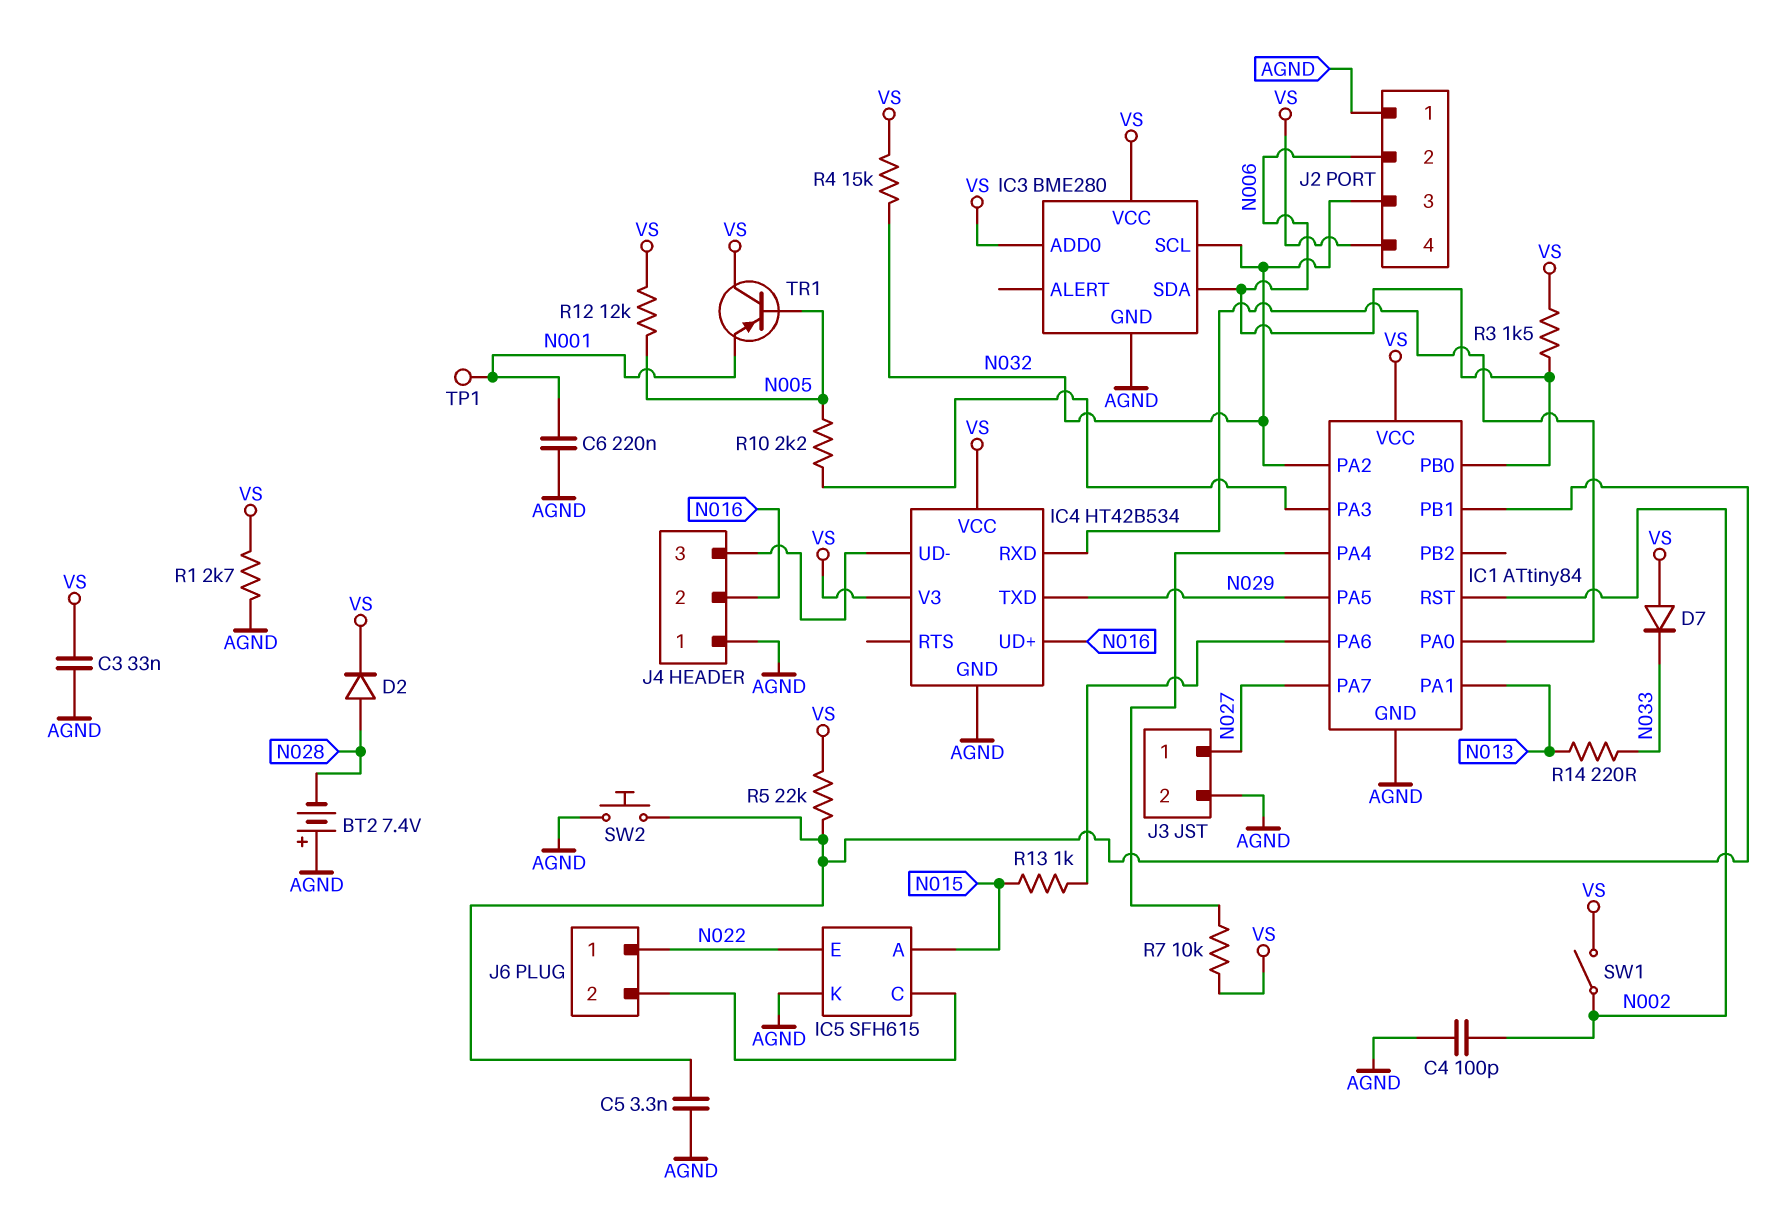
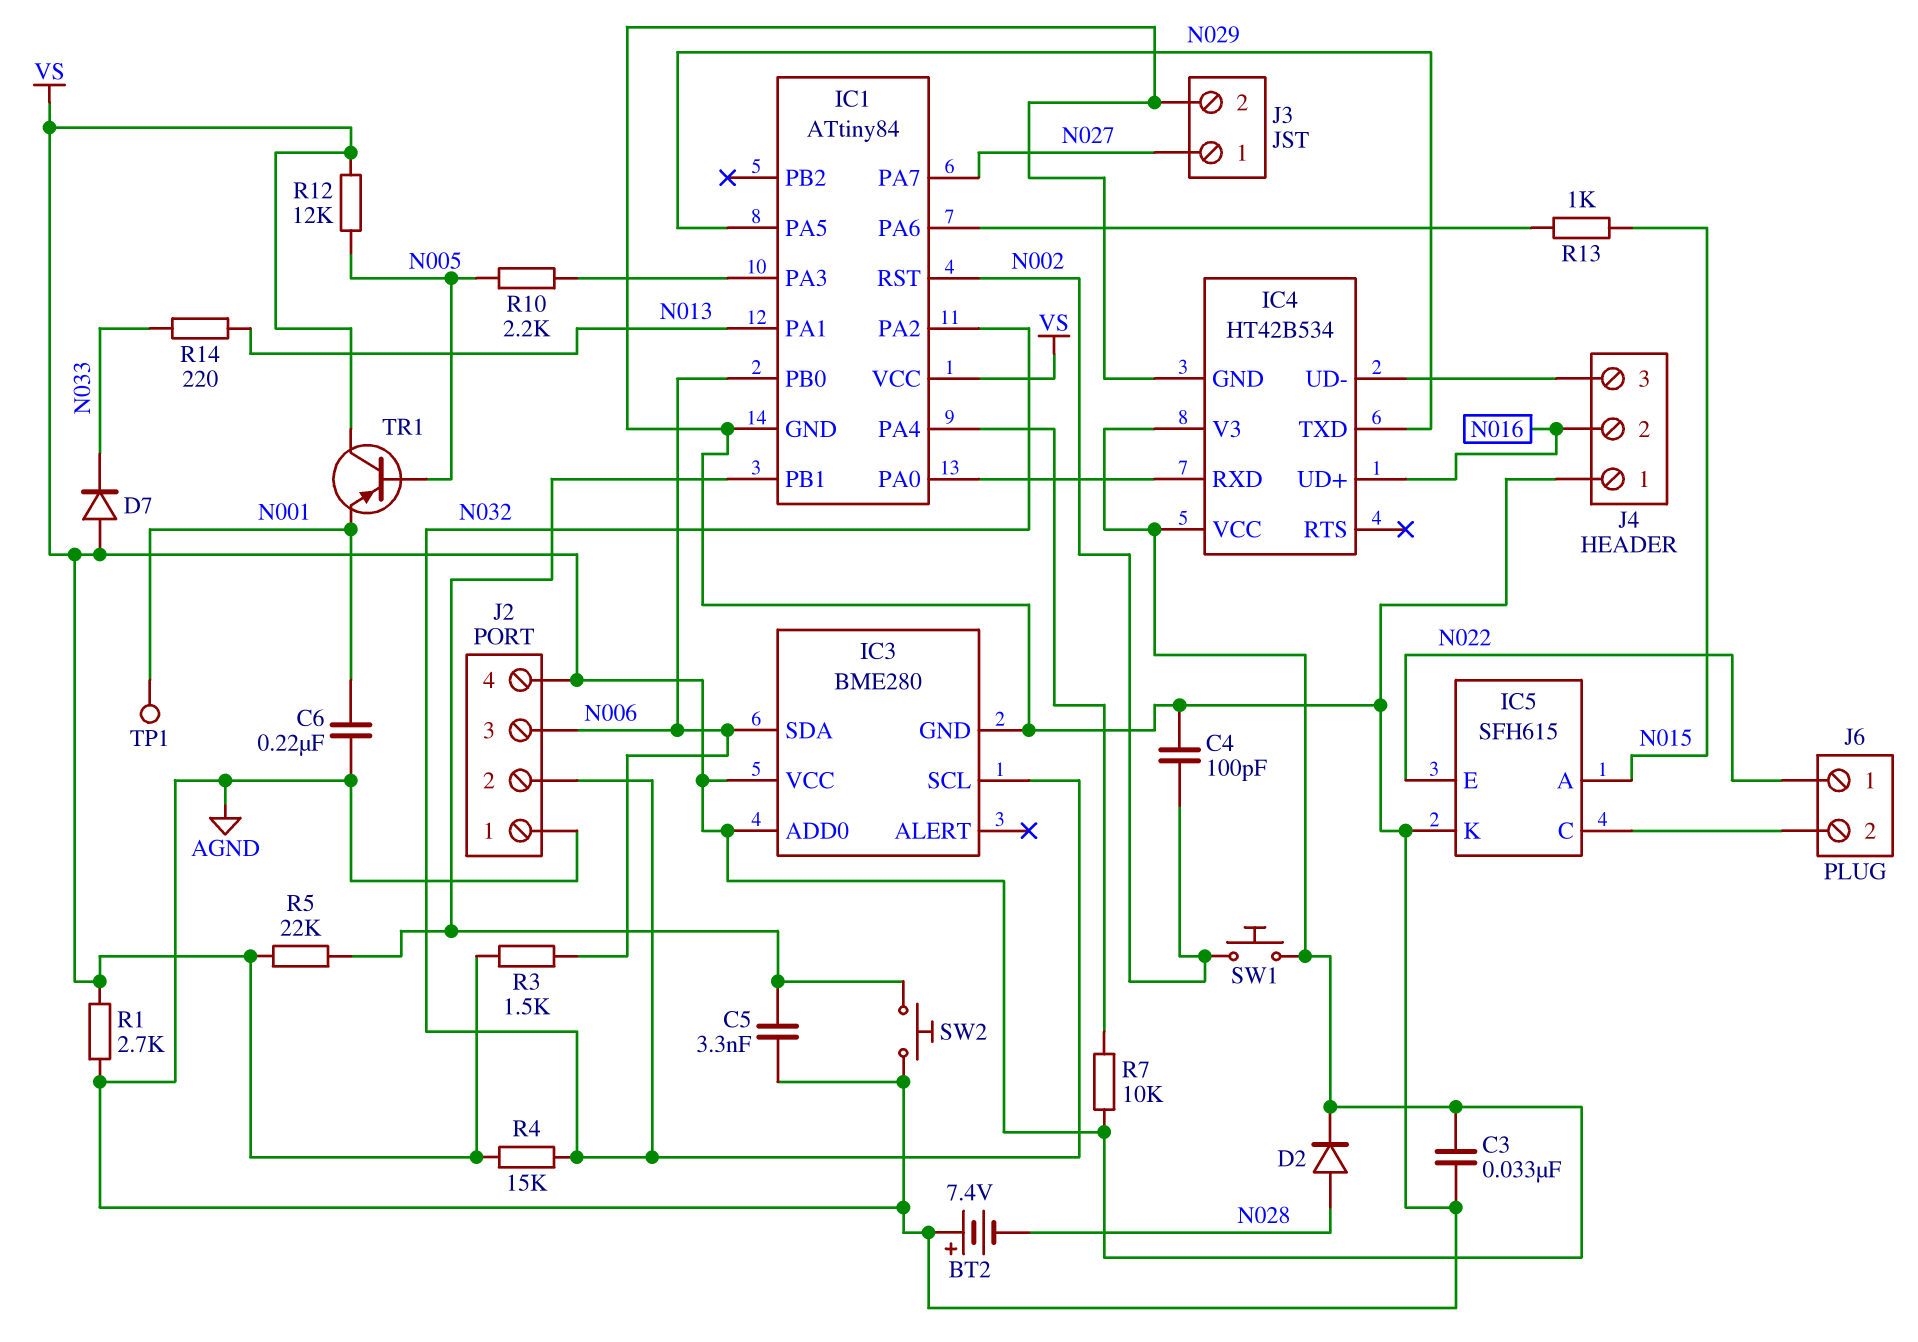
J2 pin 2: N006 -> N032
J2 pin 3: N032 -> N006
SW1: switch (N002, VS) -> button (N002, VS)

